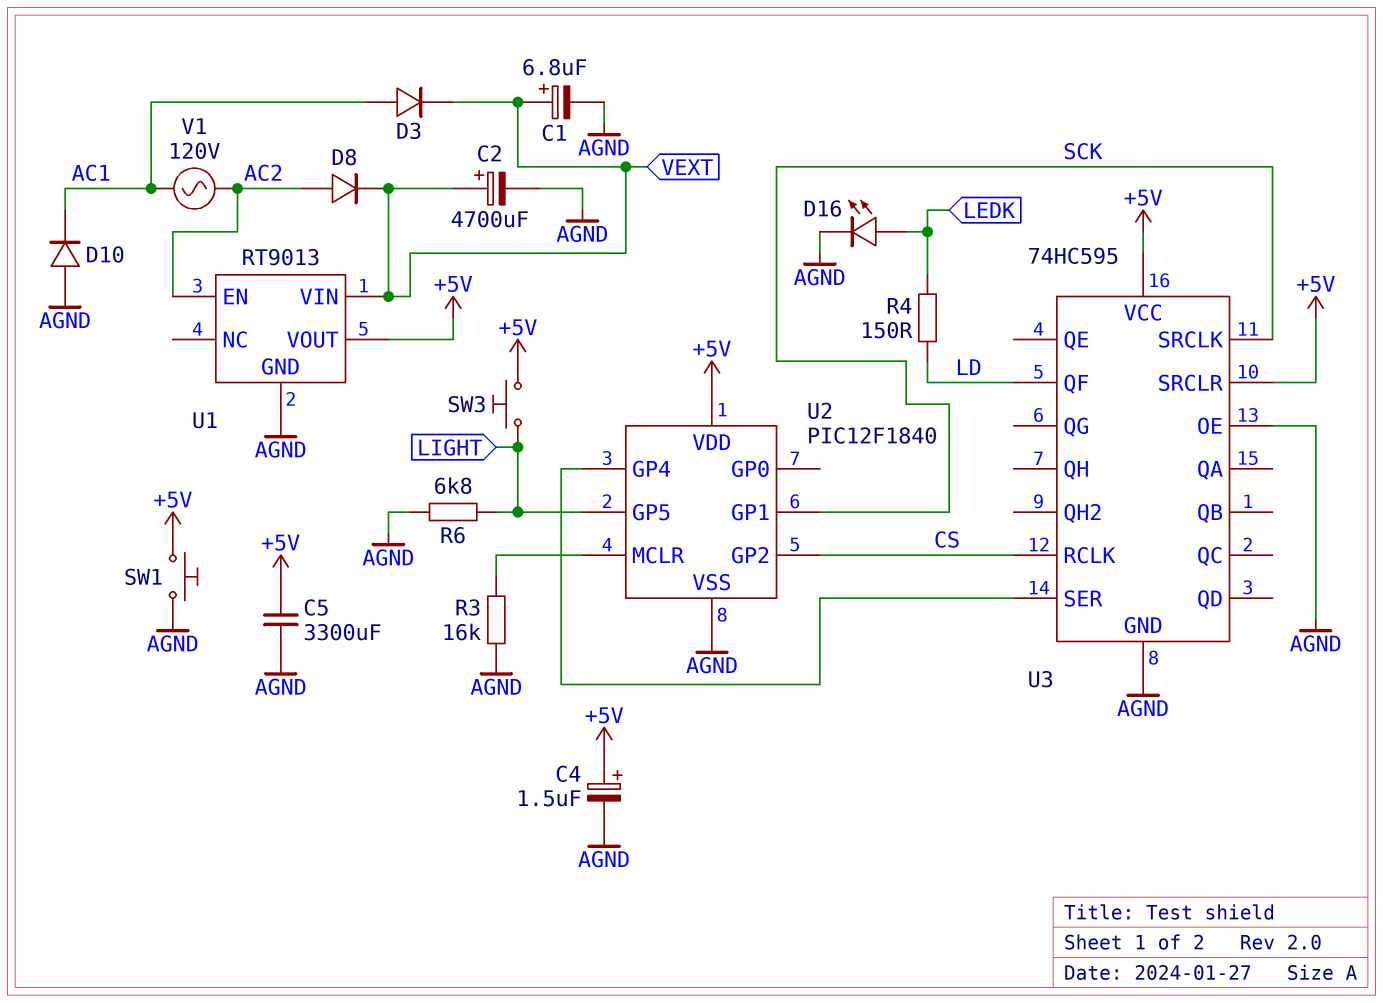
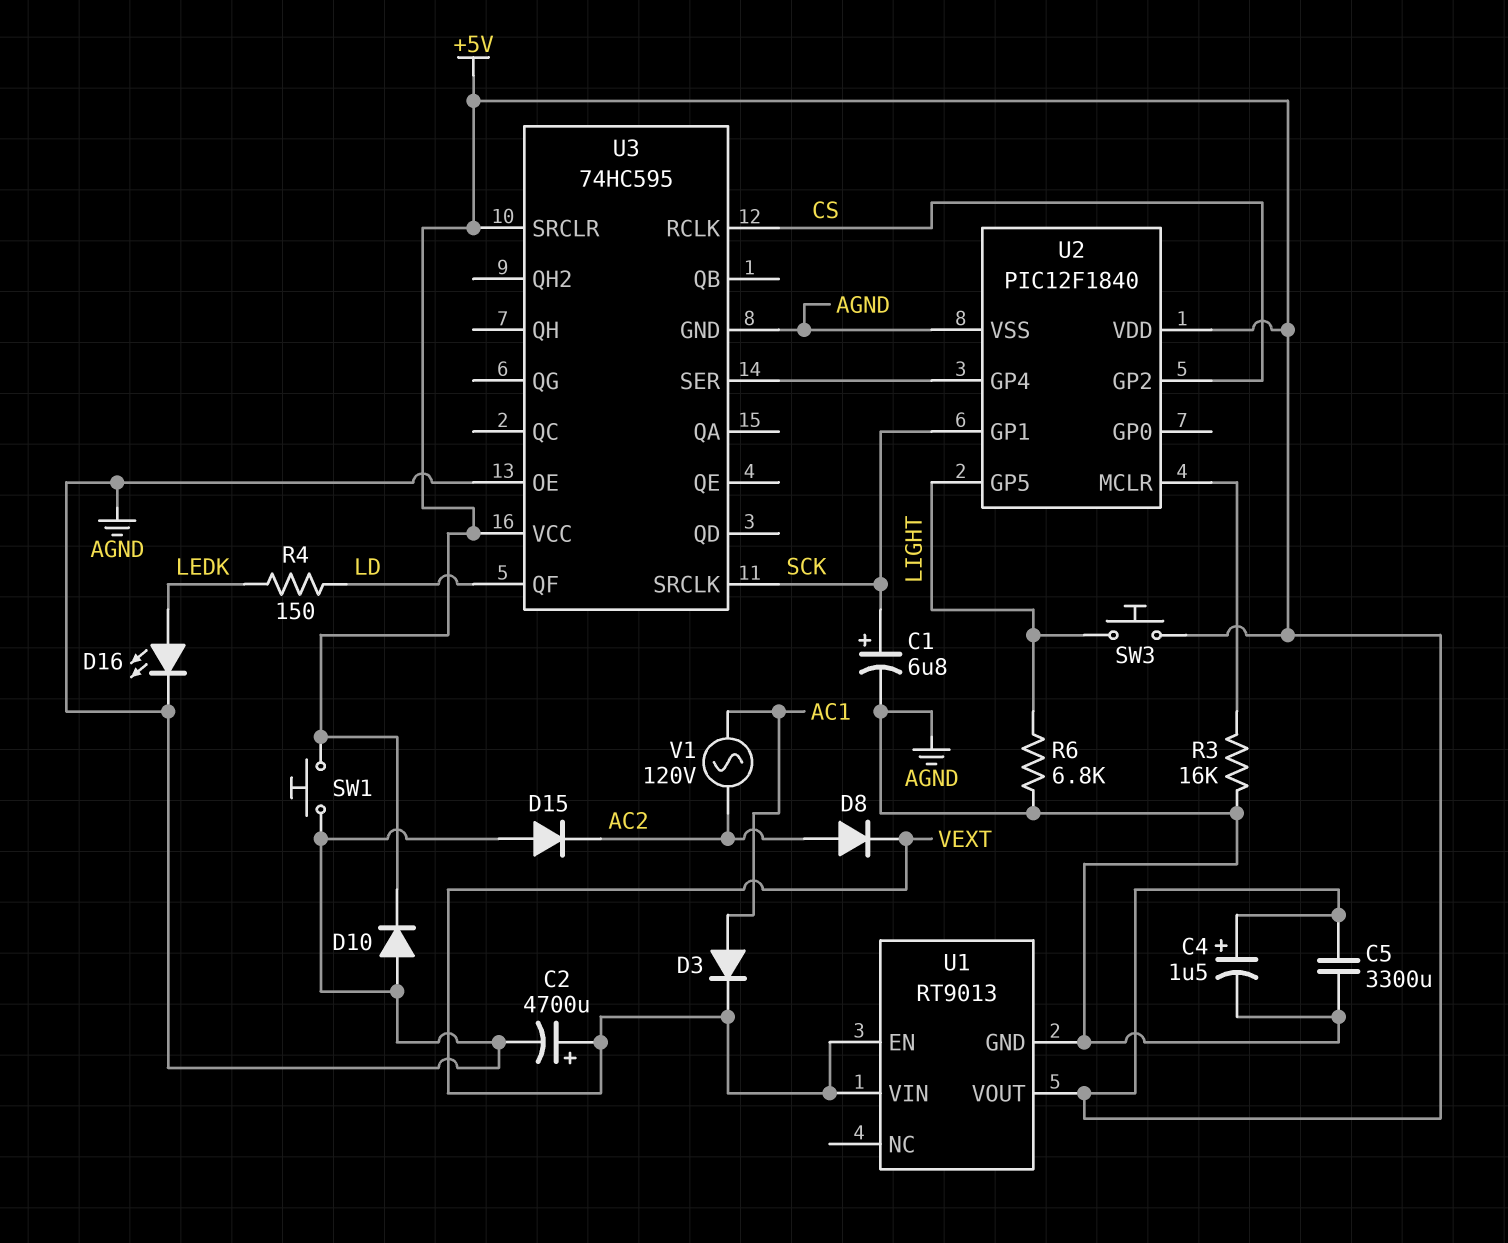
C1: 6.8uF (plus VEXT, minus AGND) -> 6.8uF (plus SCK, minus AGND)
D10: diode (A AGND, K AC1) -> diode (A AGND, K +5V)
D15: none -> diode (A AGND, K AC2)
U1 pin EN: AC2 -> VEXT

